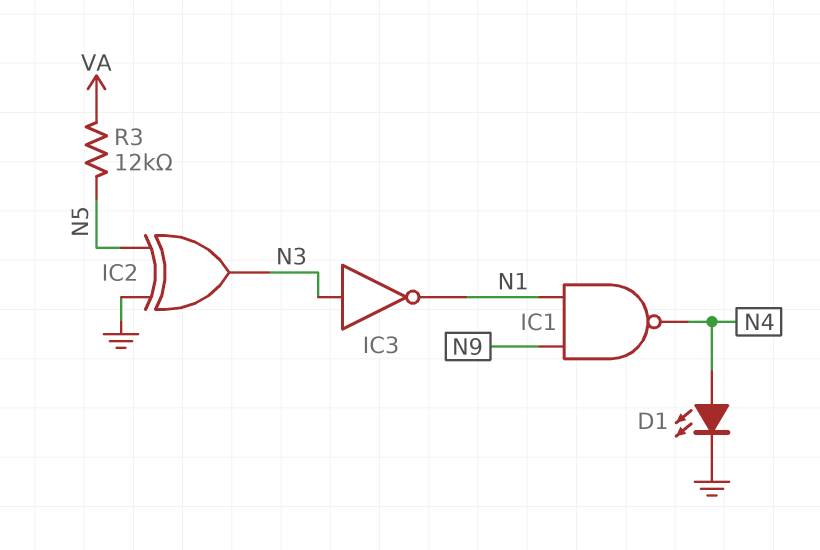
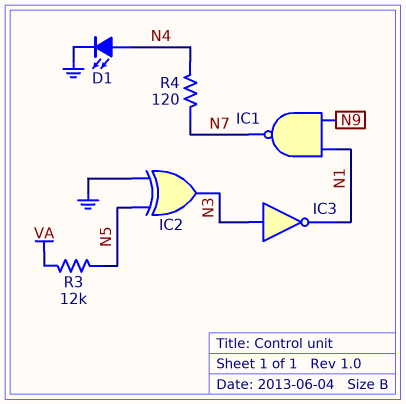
IC1: NAND (in N1, in N9, out N4) -> NAND (in N1, in N9, out N7)
R4: none -> 120 (N4, N7)

